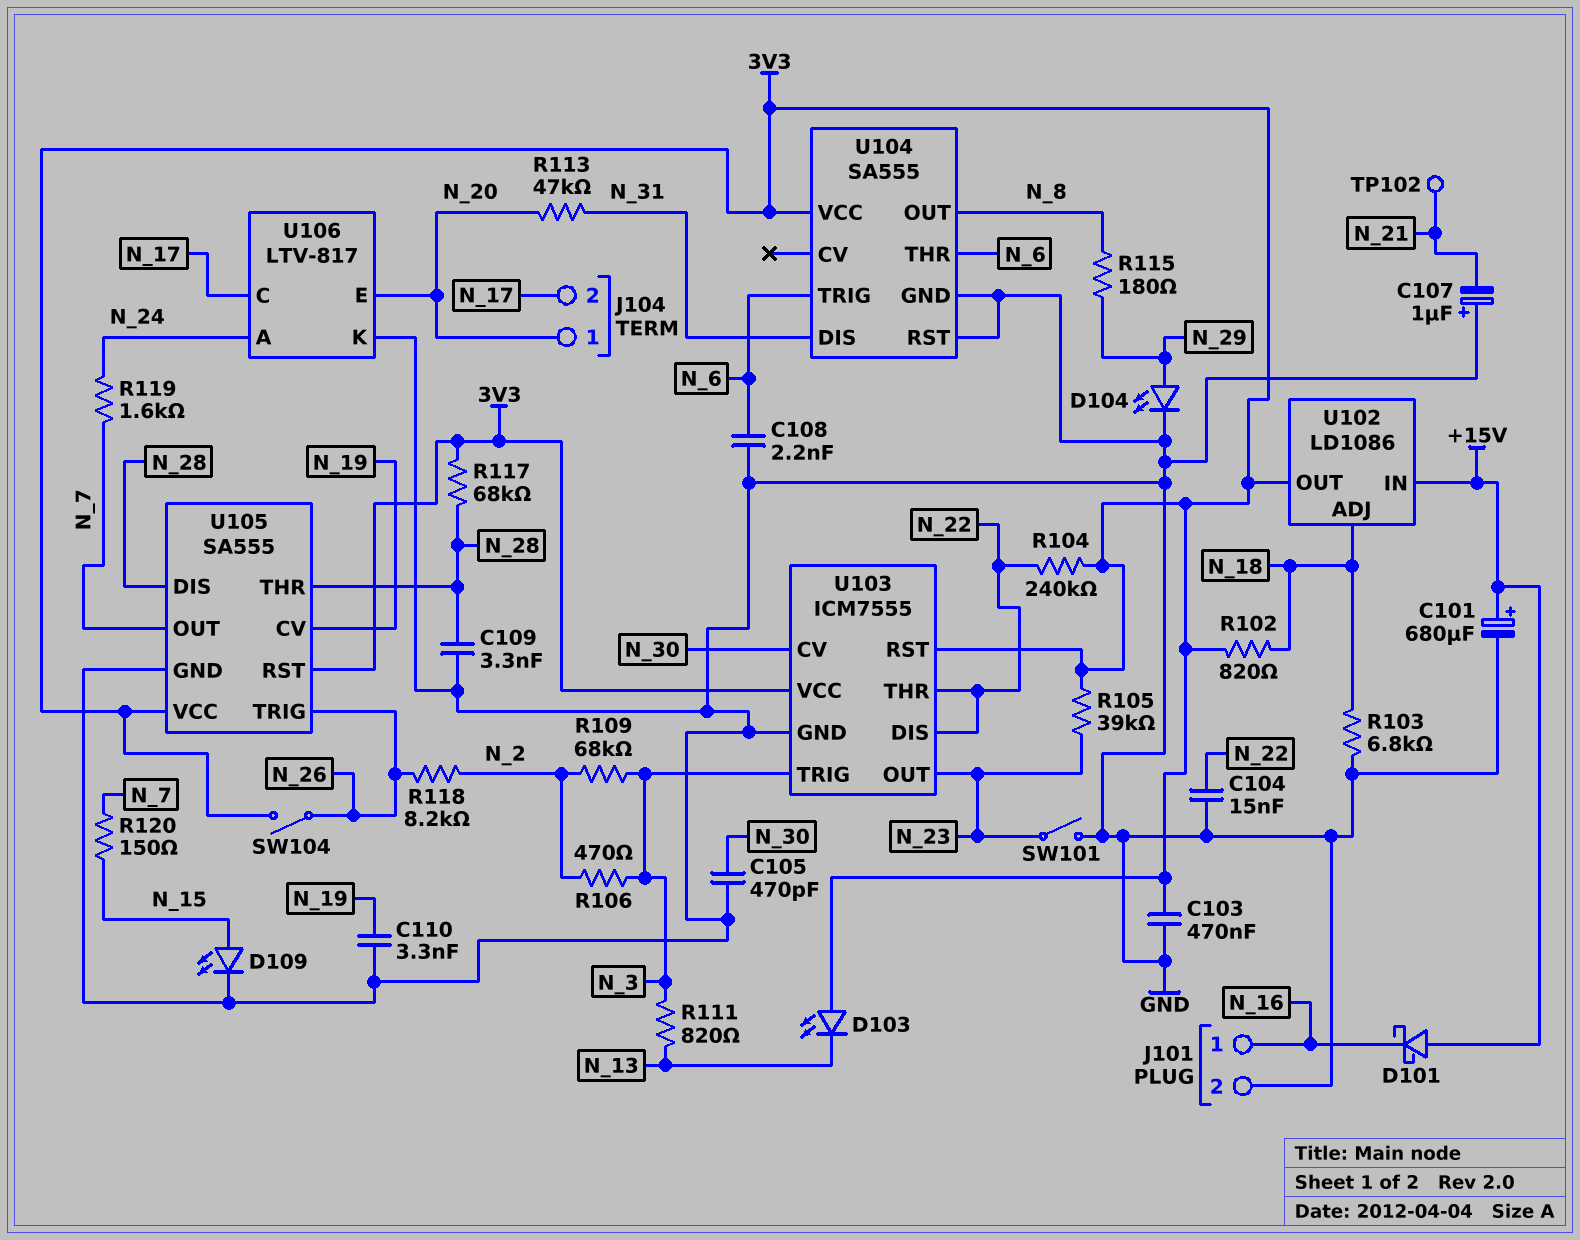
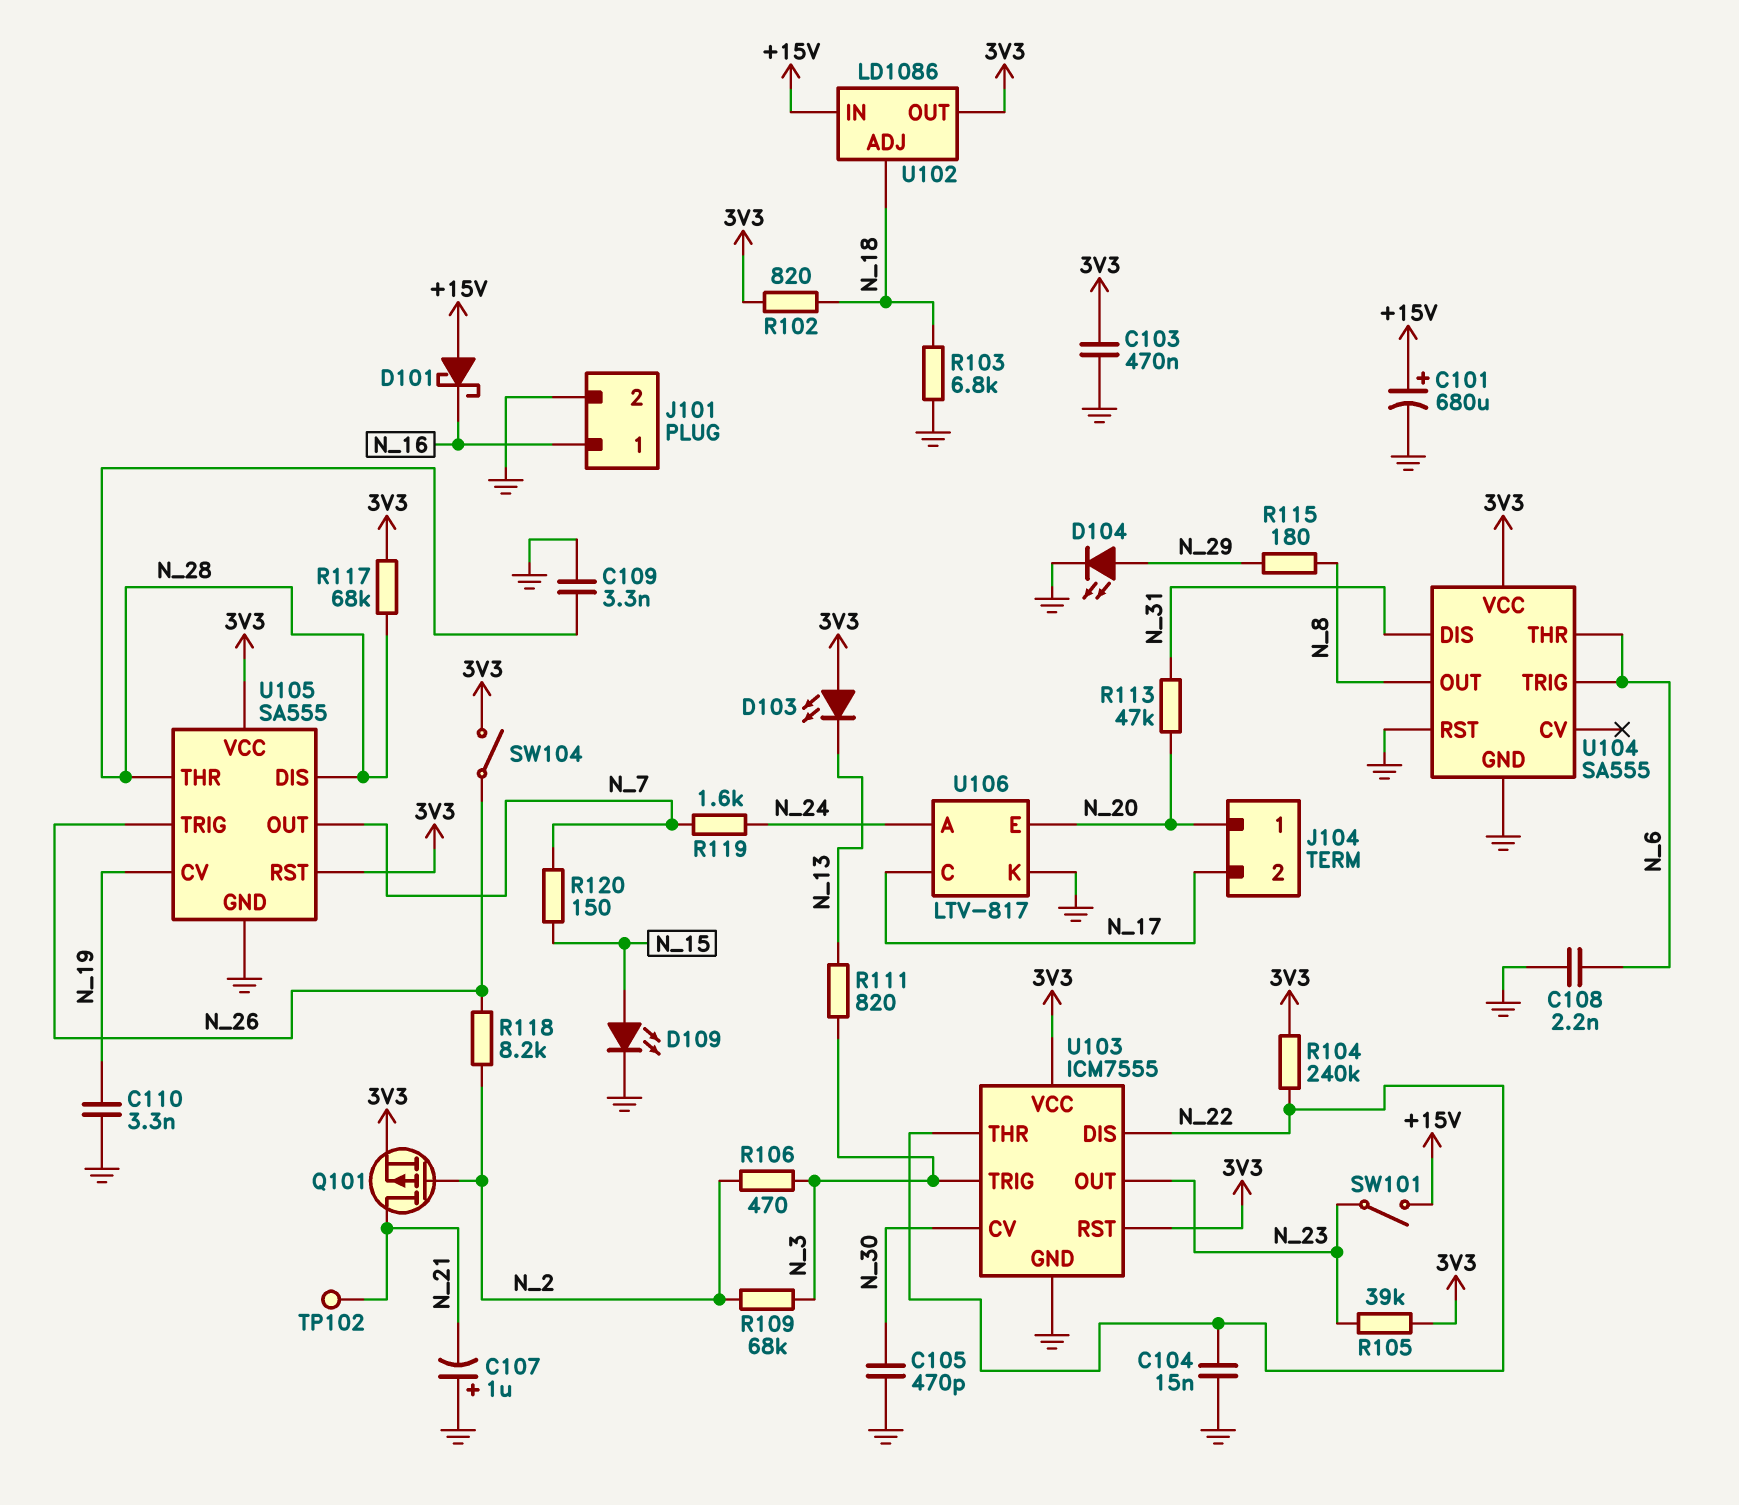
Q101: none -> PMOS (G N_2, D N_21, S 3V3)
SW101: switch (GND, N_23) -> switch (+15V, N_23)

